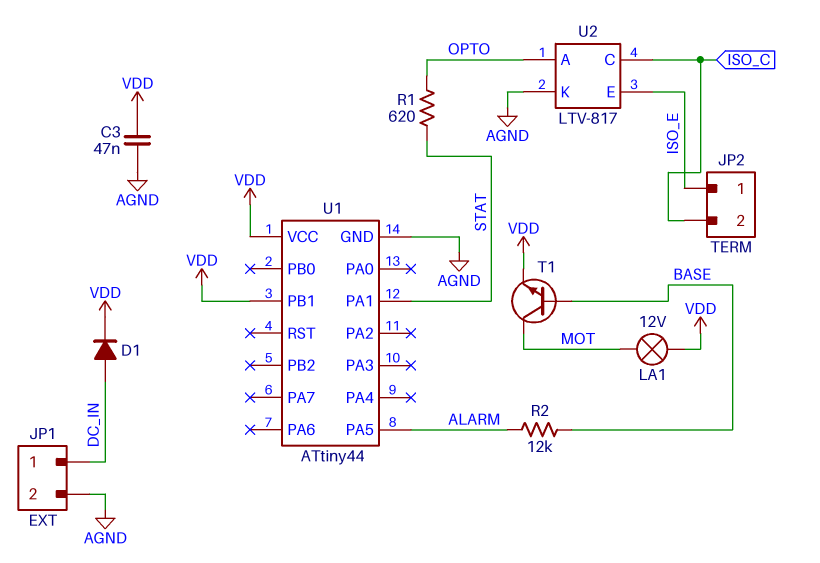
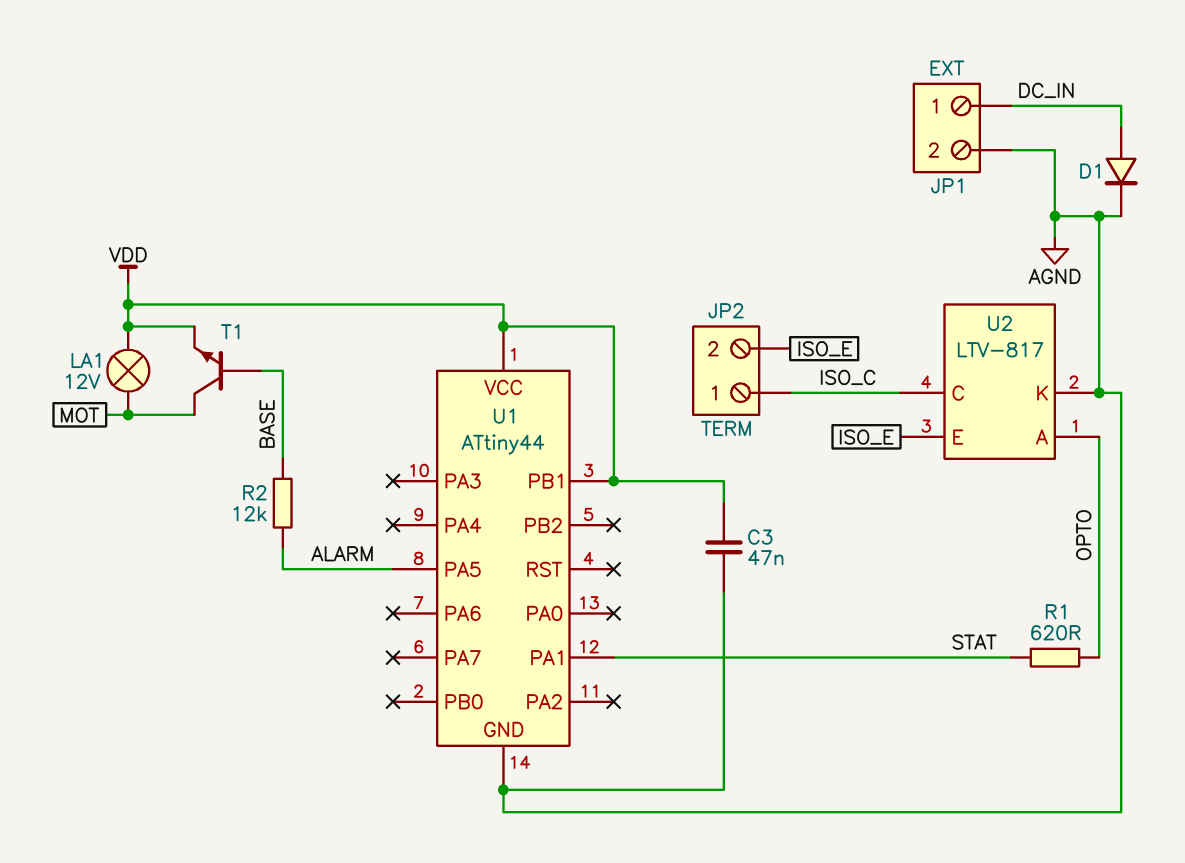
D1: diode (A DC_IN, K VDD) -> diode (A DC_IN, K AGND)
JP2 pin 1: ISO_E -> ISO_C
JP2 pin 2: ISO_C -> ISO_E

